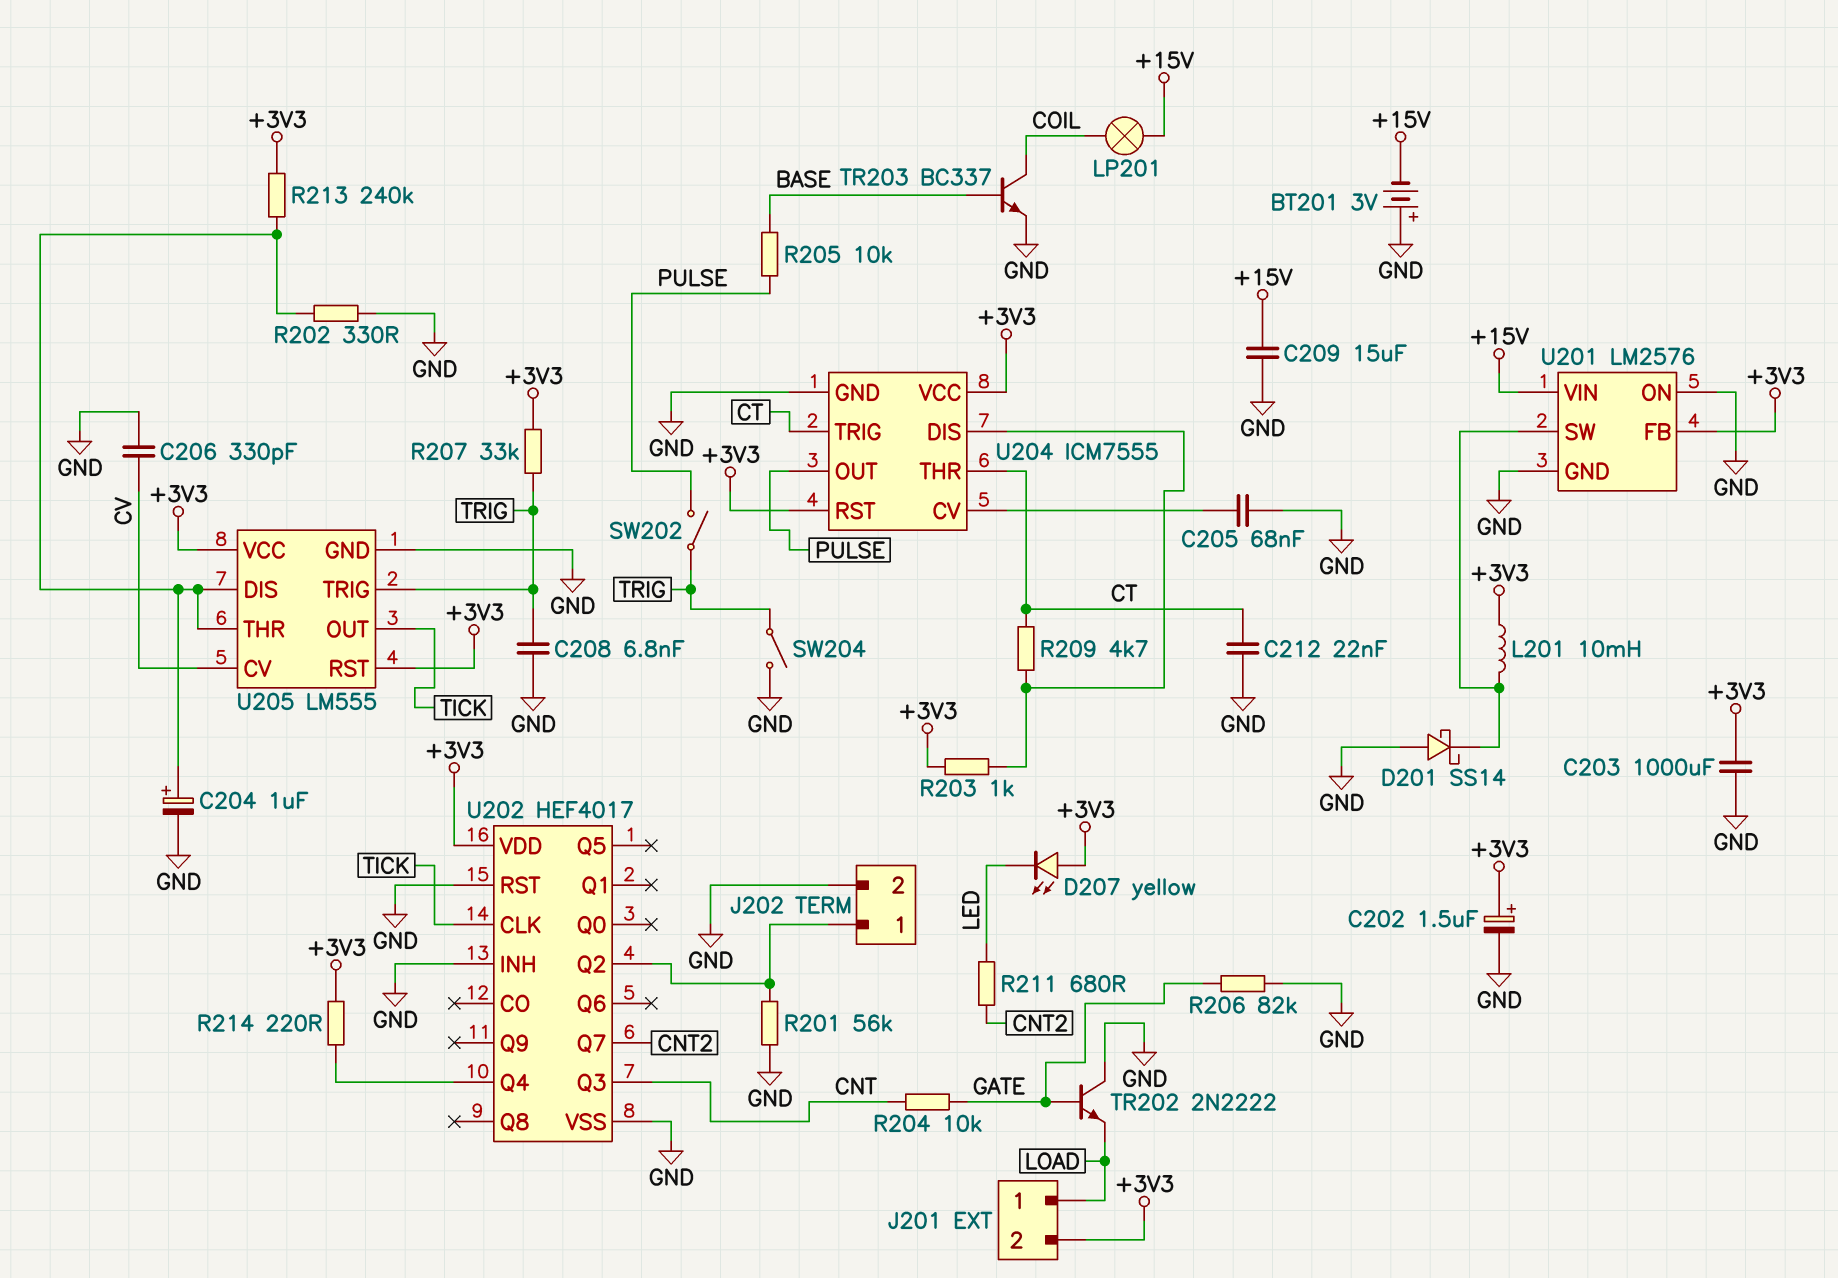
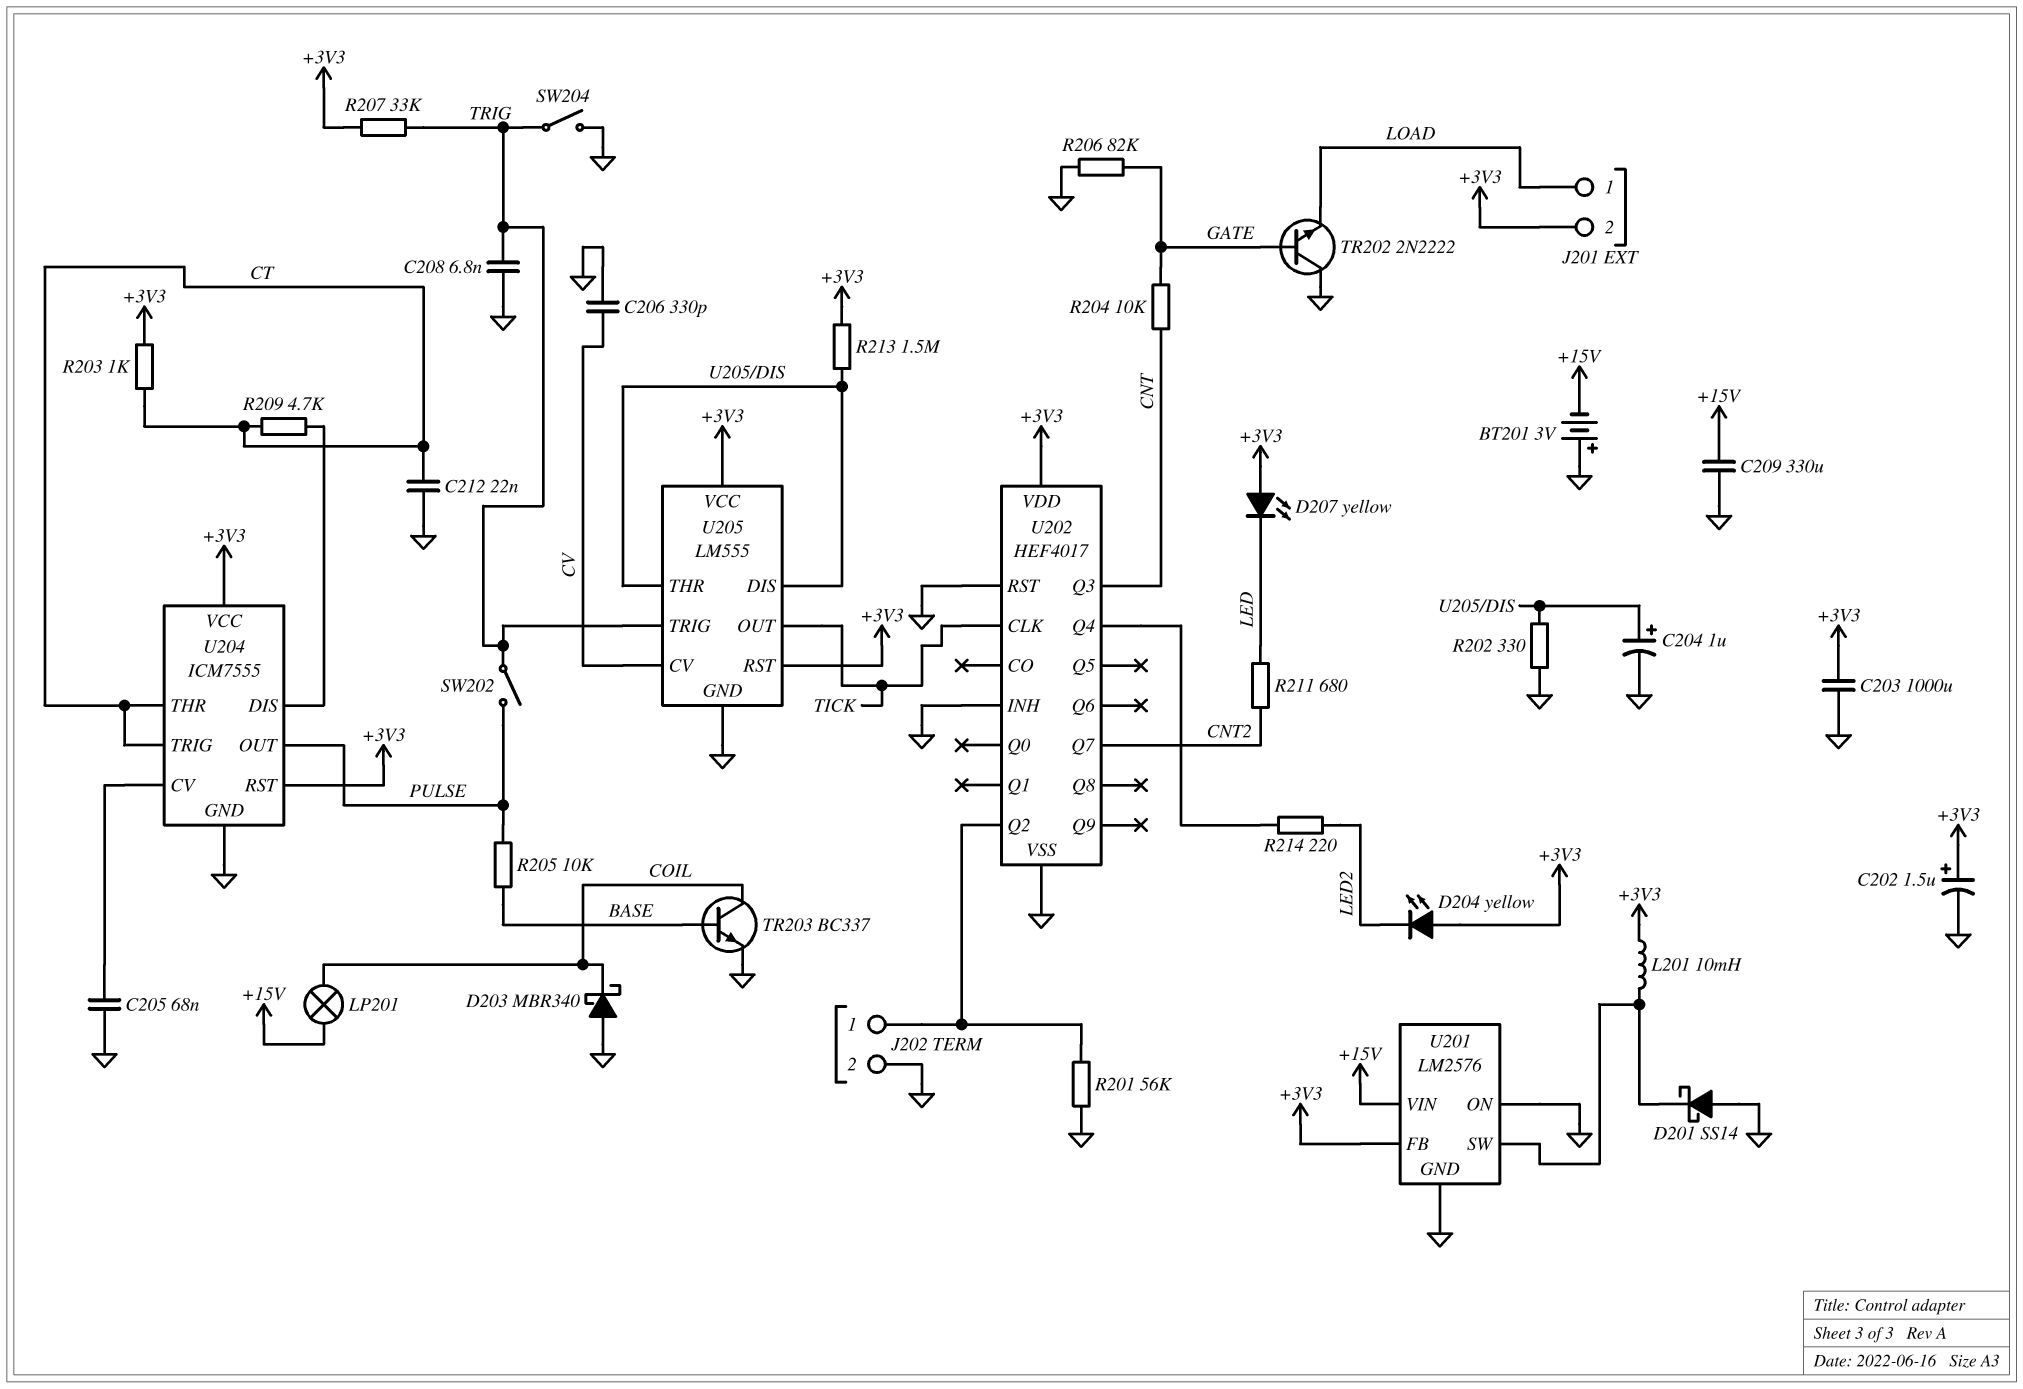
C209: 15uF (+15V, GND) -> 330uF (+15V, GND)
D203: none -> schottky MBR340 (A GND, K COIL)
D204: none -> LED yellow (A +3V3, K LED2)
R203: 1k (+3V3, U204/DIS) -> 1k (+3V3, CT)
R213: 240k (+3V3, U205/DIS) -> 1.5M (+3V3, U205/DIS)
R214: 220 (+3V3, U202/Q4) -> 220 (LED2, U202/Q4)

